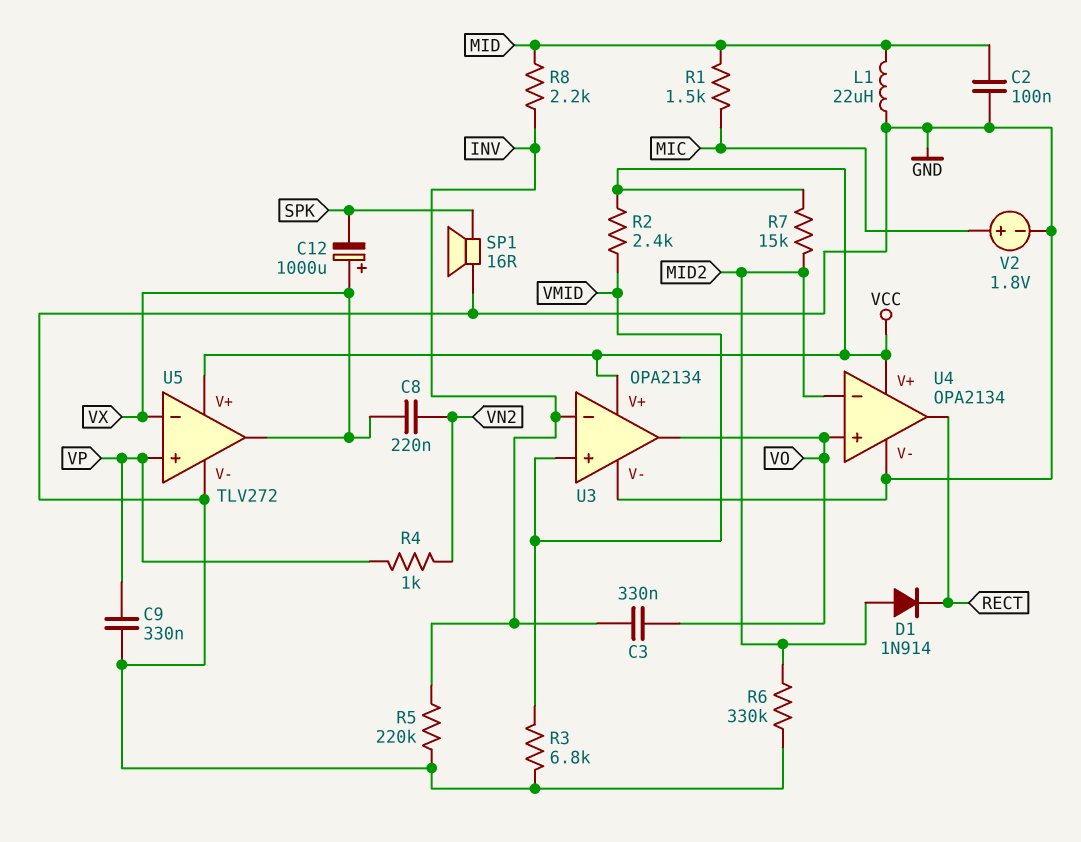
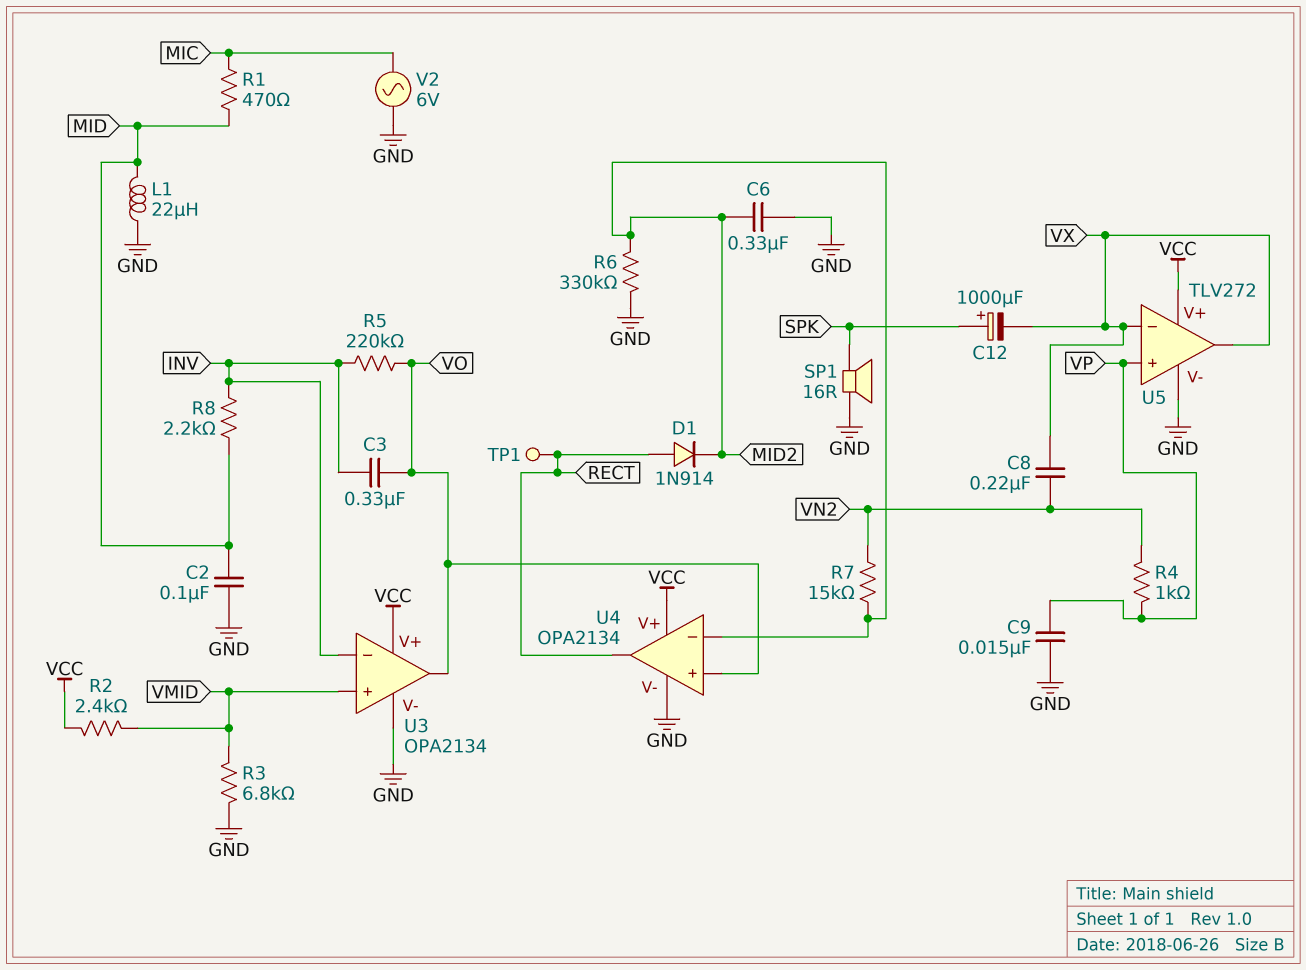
C6: none -> 330nF (GND, MID2)
C9: 330nF (GND, VP) -> 15nF (GND, VP)
C12: 1000uF (plus VX, minus SPK) -> 1000uF (plus SPK, minus VX)
D1: diode 1N914 (A MID2, K RECT) -> diode 1N914 (A RECT, K MID2)
R1: 1.5k (MIC, MID) -> 470 (MIC, MID)
R5: 220k (GND, INV) -> 220k (INV, VO)
R7: 15k (MID2, VCC) -> 15k (MID2, VN2)
TP1: none -> test point (RECT)
V2: 1.8V (plus MIC, minus GND) -> AC 6V (GND, MIC)

